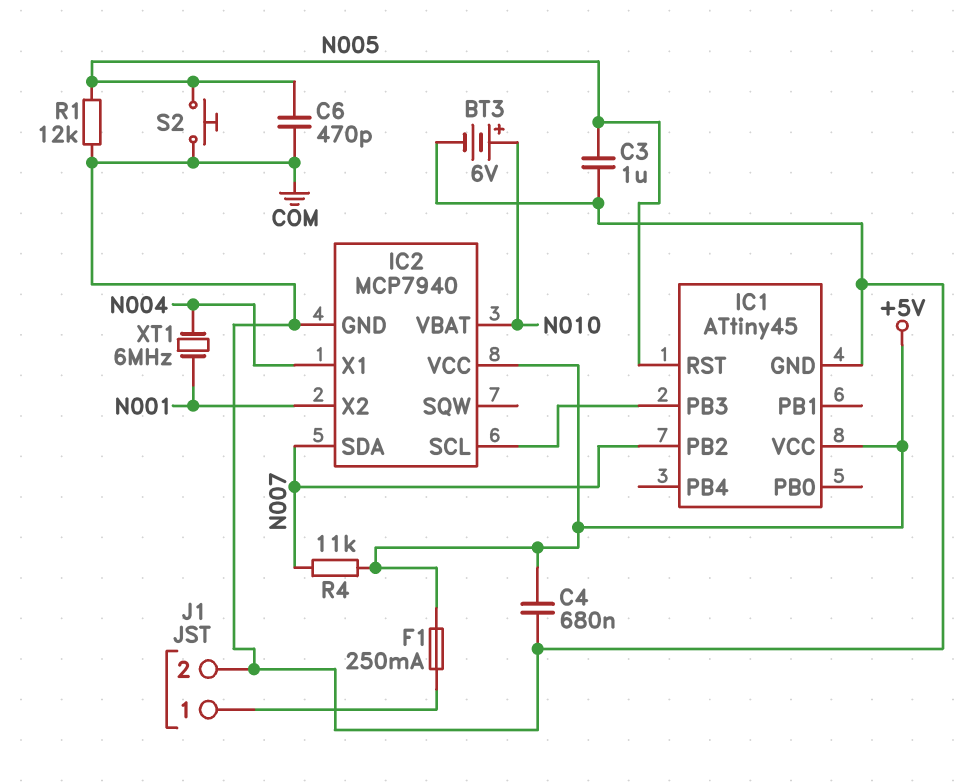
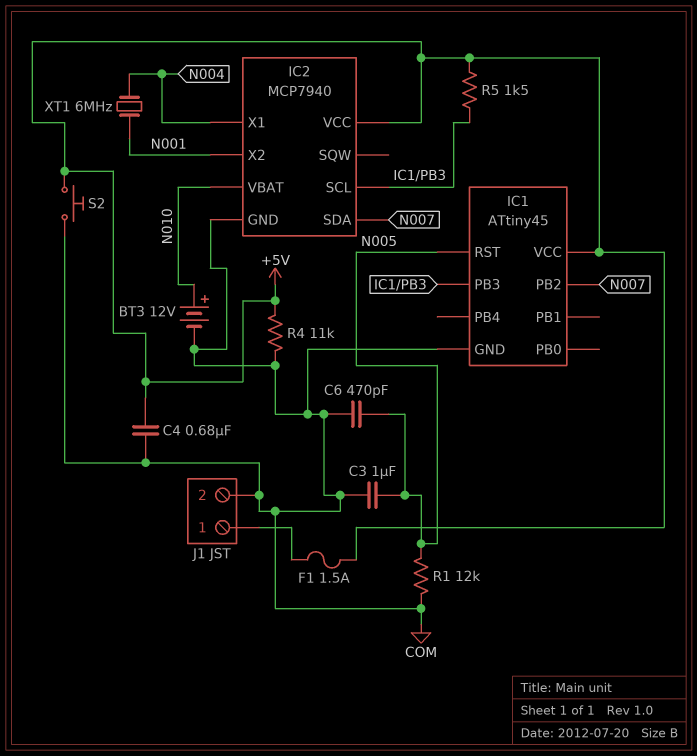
BT3: 6V (plus N010, minus COM) -> 12V (plus N010, minus COM)
F1: 250mA (+5V, J1/1) -> 1.5A (+5V, J1/1)
R4: 11k (+5V, N007) -> 11k (+5V, COM)
R5: none -> 1.5k (+5V, IC1/PB3)
S2: button (COM, N005) -> button (+5V, COM)

